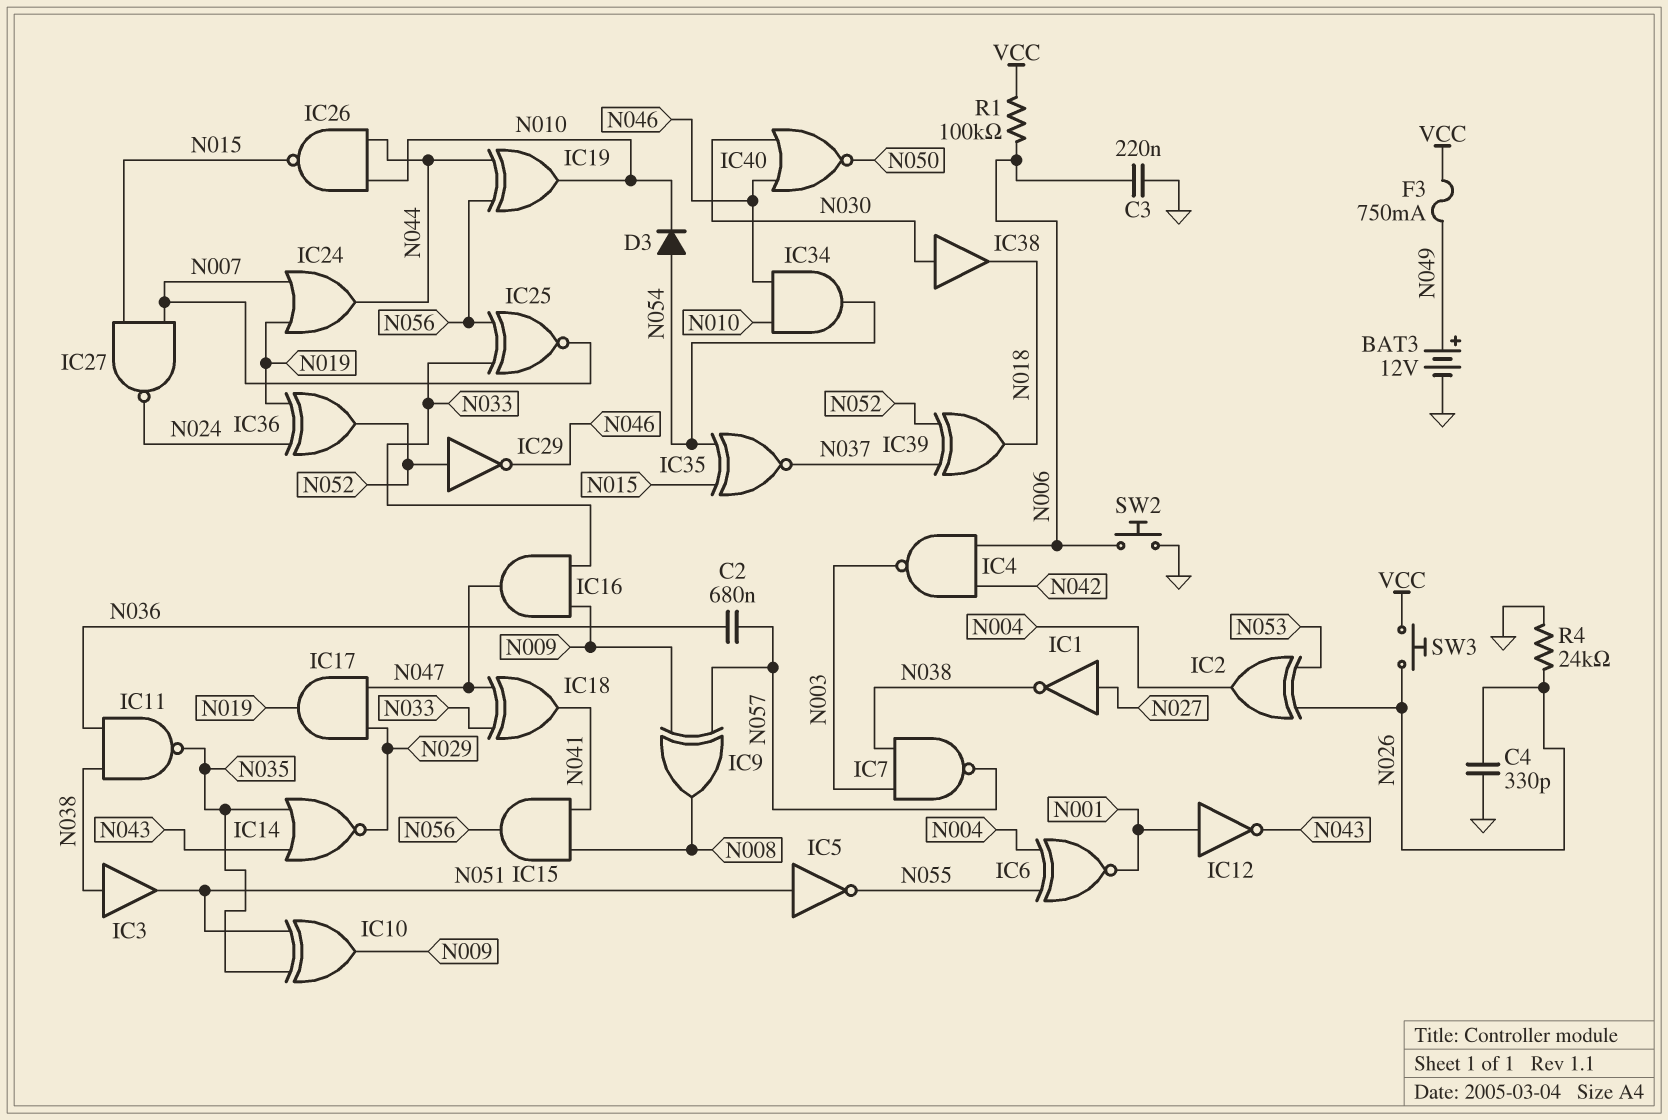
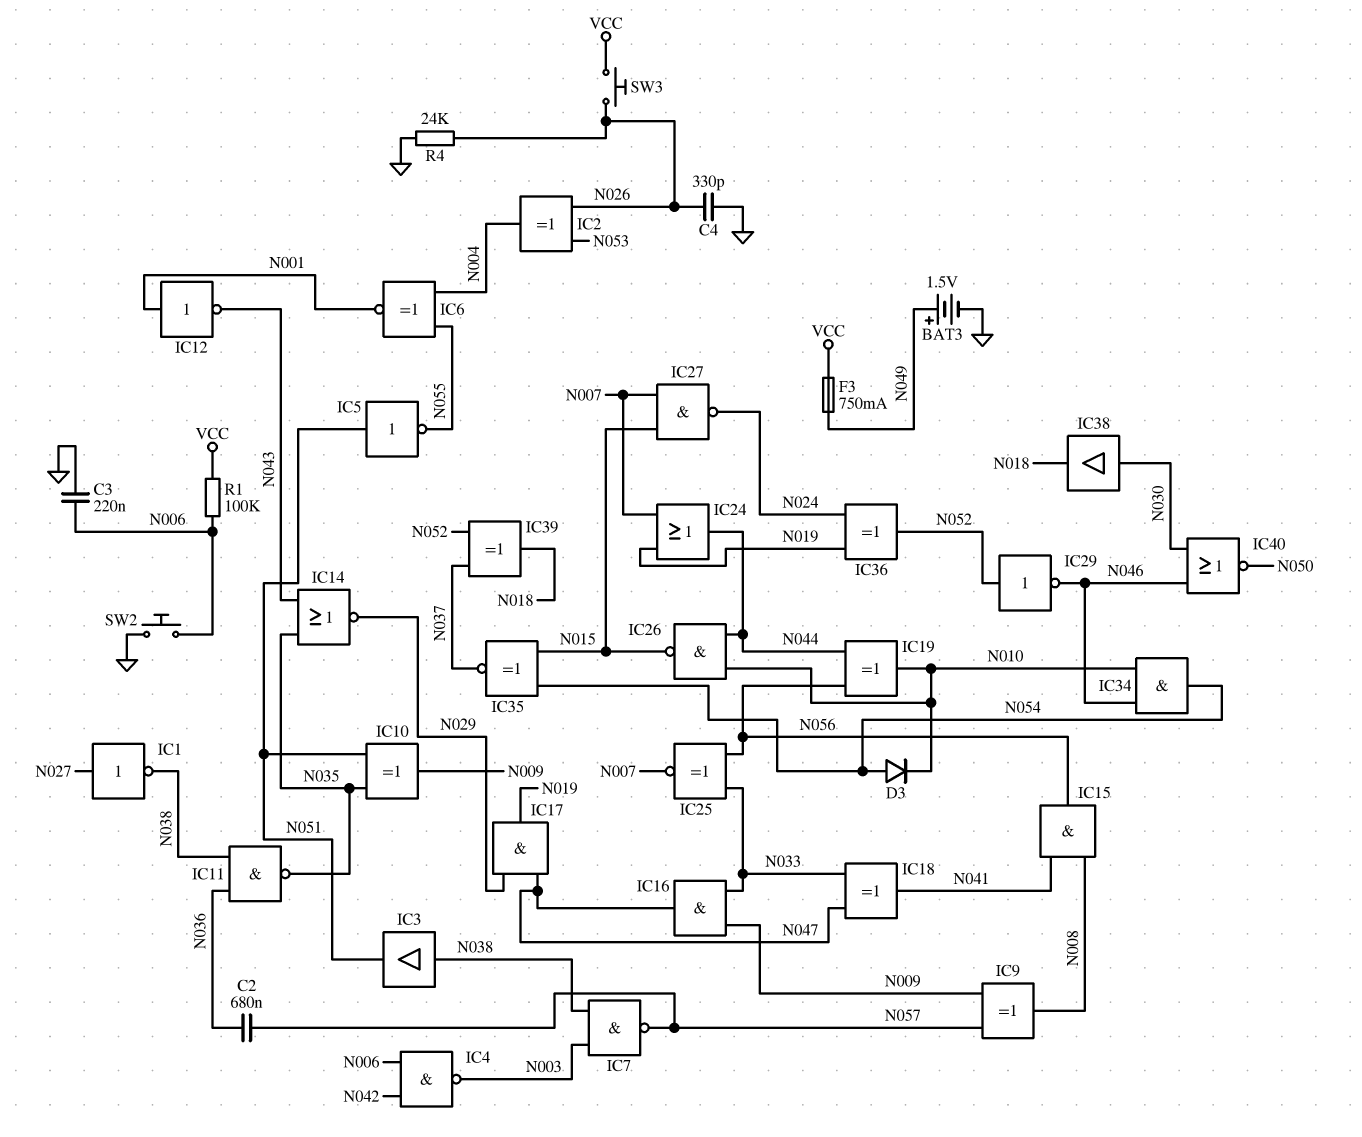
BAT3: 12V (plus N049, minus GND) -> 1.5V (plus N049, minus GND)

